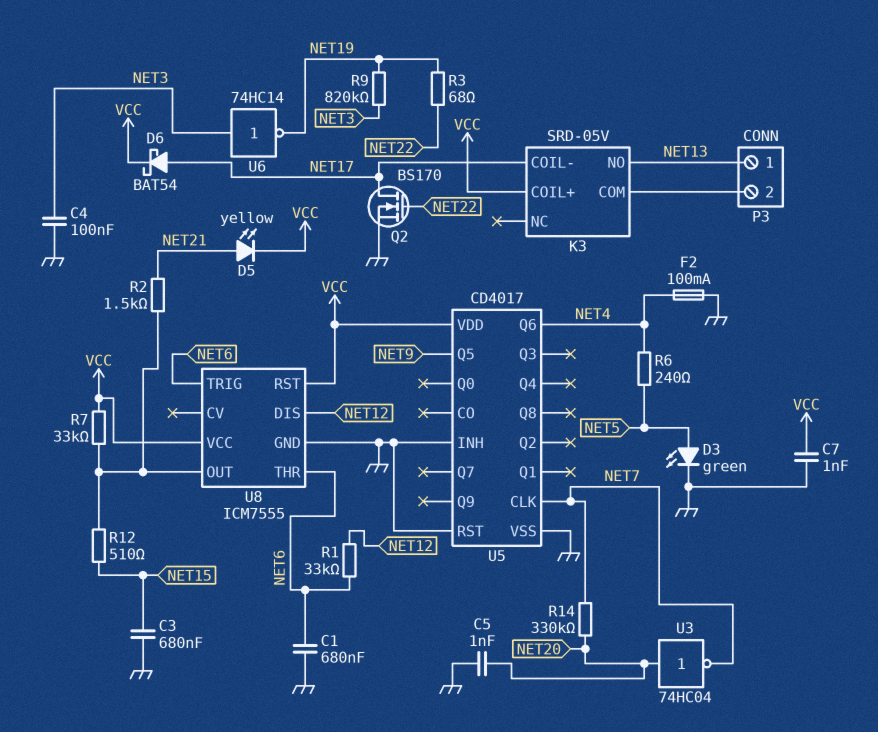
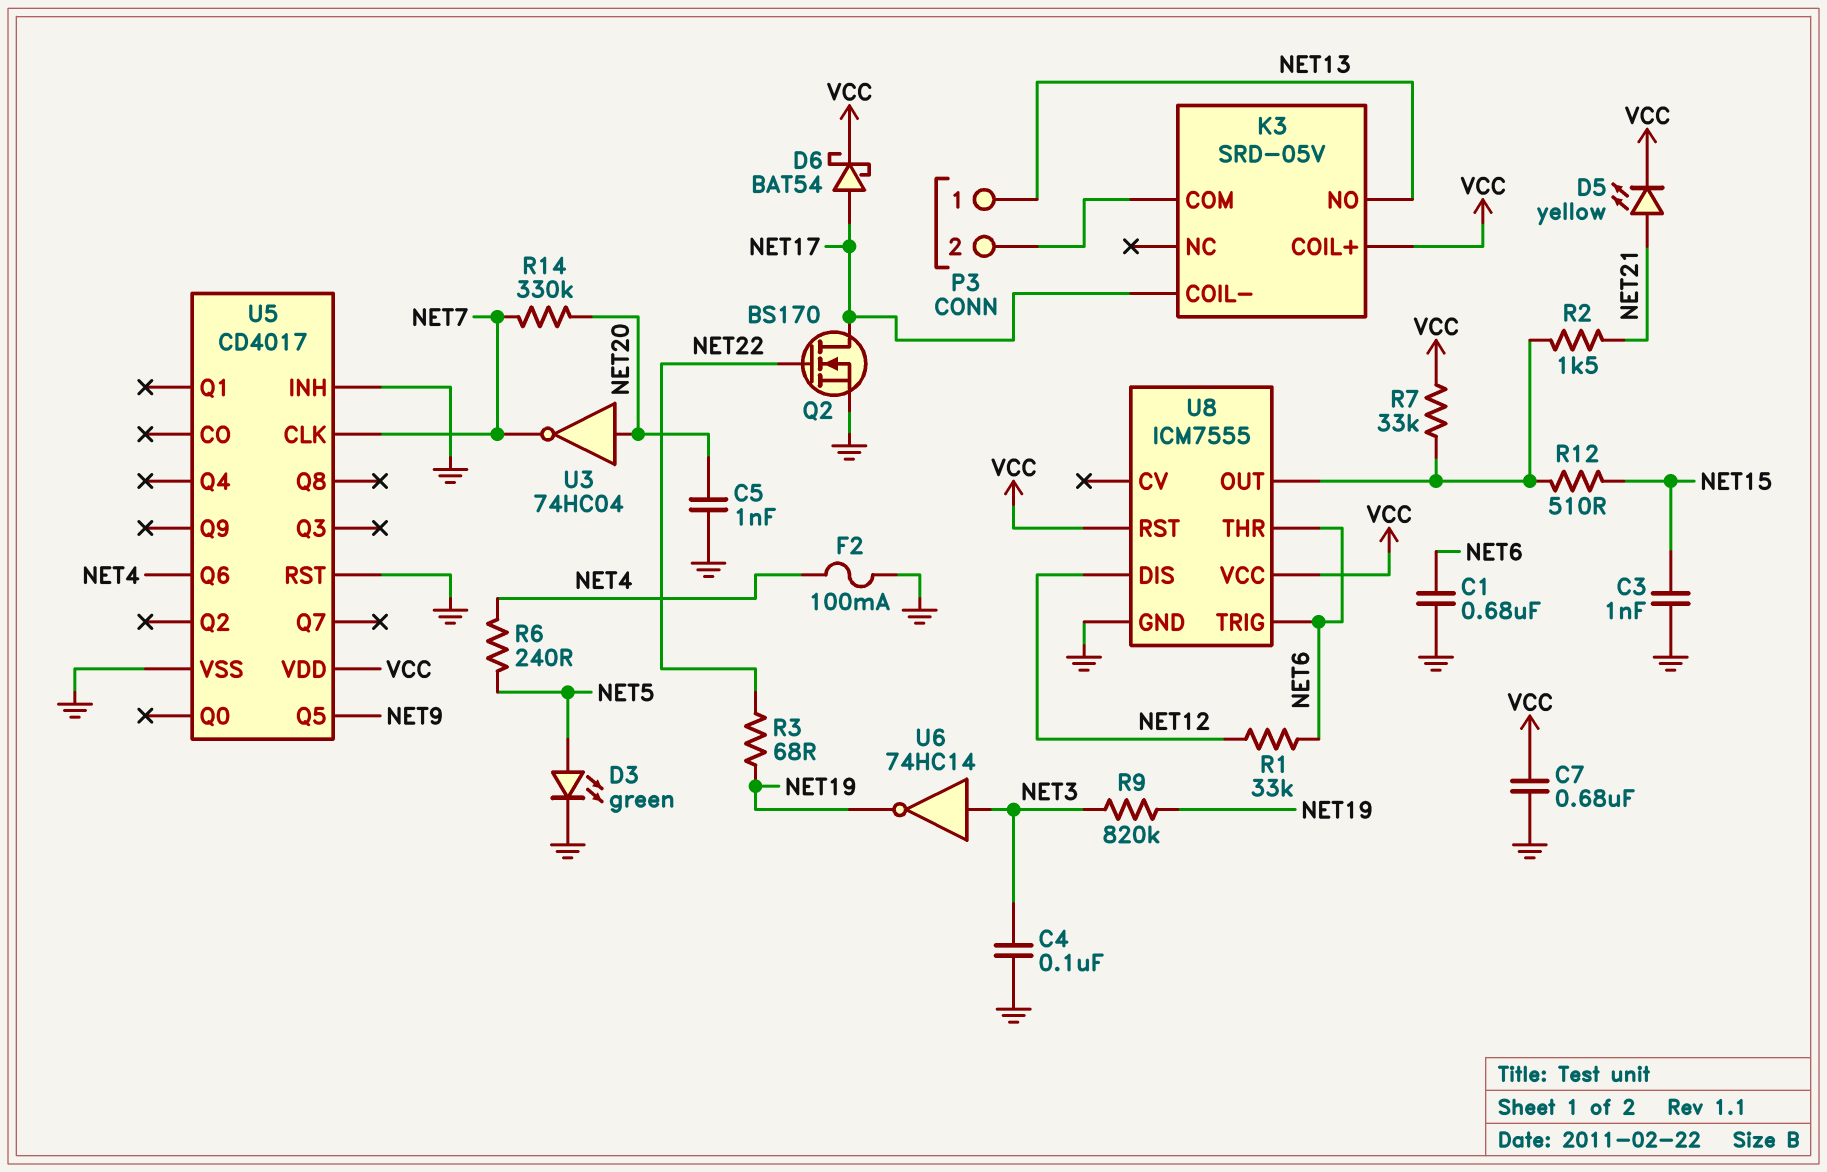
C3: 680nF (GND, NET15) -> 1nF (GND, NET15)
C7: 1nF (GND, VCC) -> 680nF (GND, VCC)

